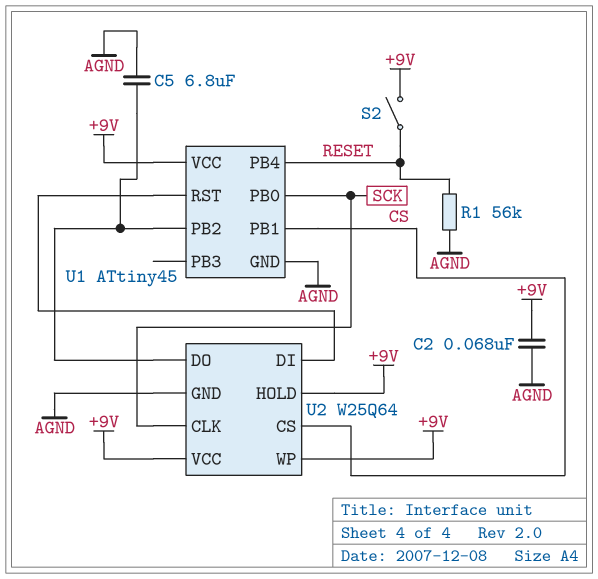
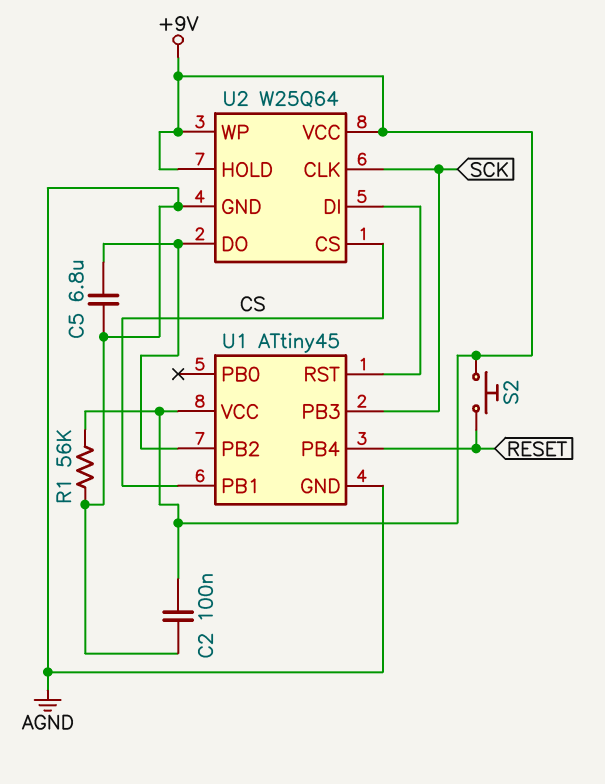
C2: 68nF (+9V, AGND) -> 100nF (+9V, AGND)
R1: 56k (AGND, RESET) -> 56k (+9V, AGND)
S2: switch (+9V, RESET) -> button (+9V, RESET)
U1 pin PB0: SCK -> none
U1 pin PB3: none -> SCK

